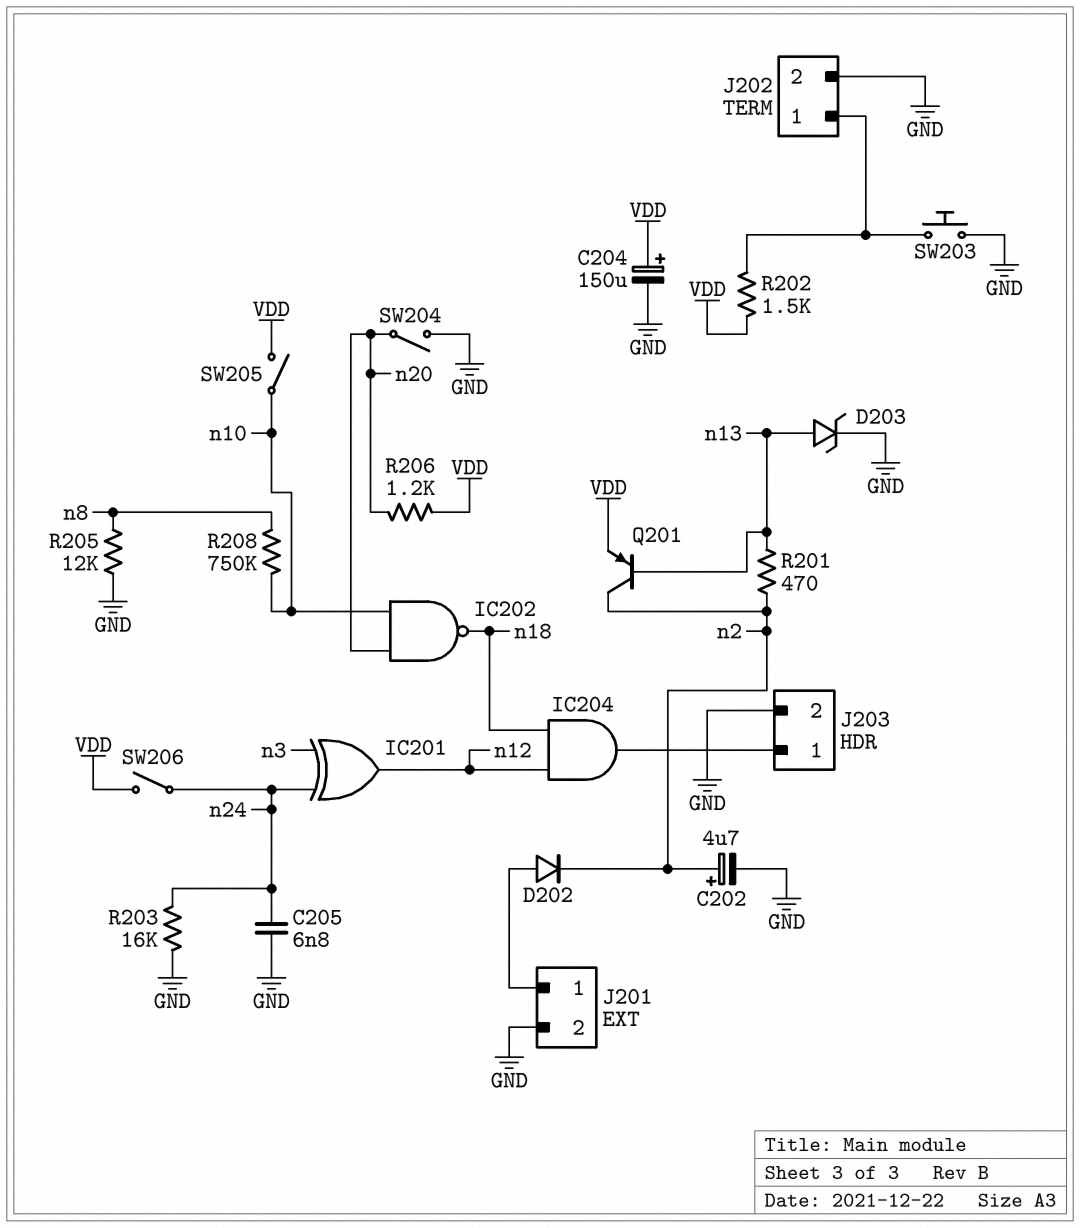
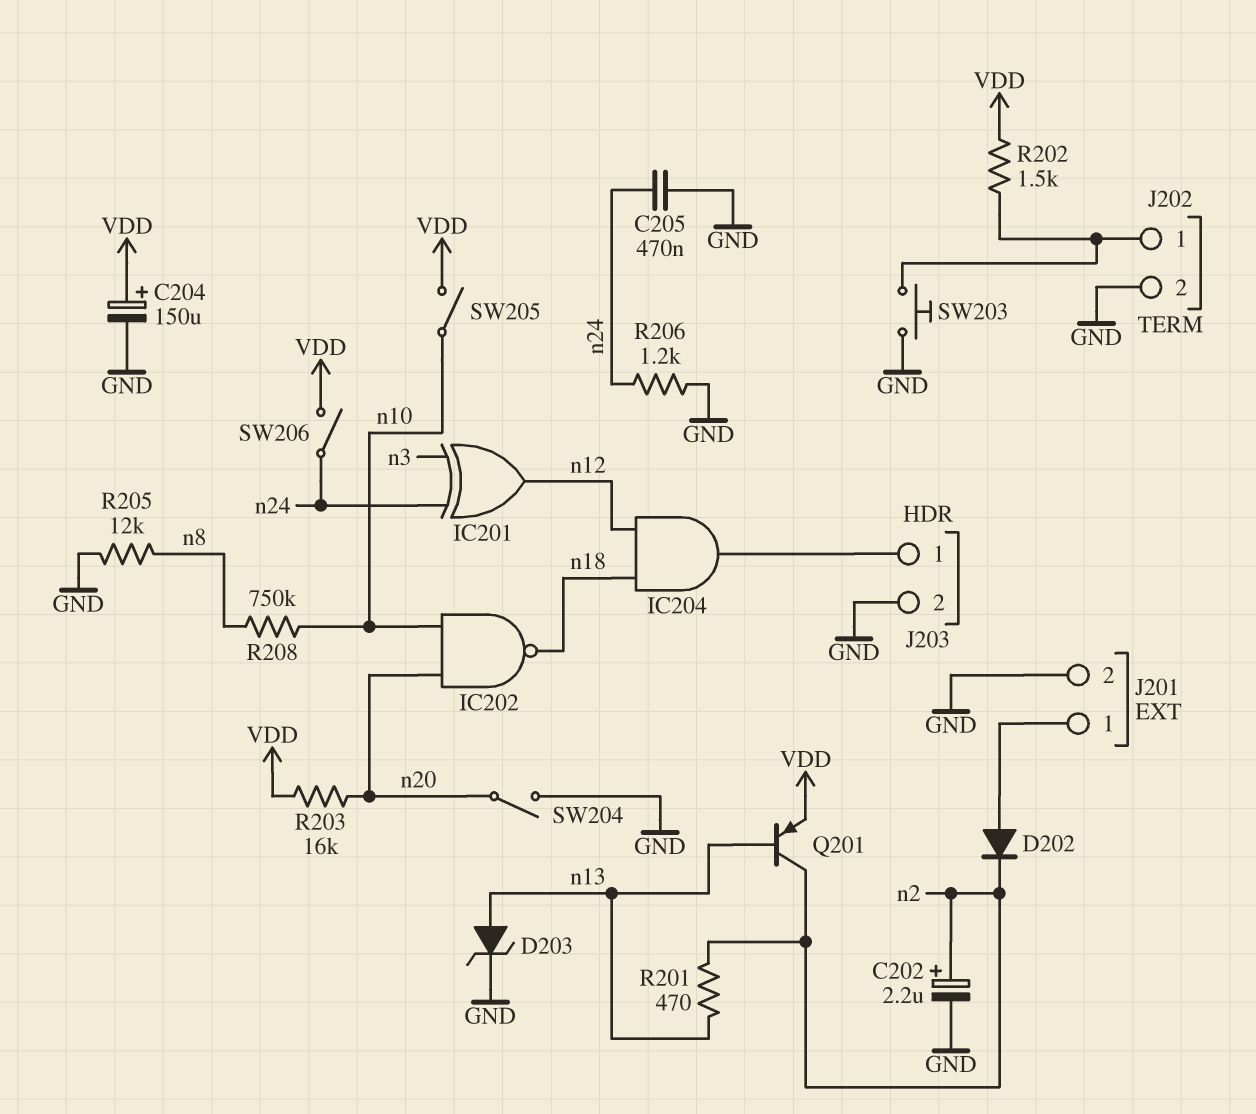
C202: 4.7uF (plus n2, minus GND) -> 2.2uF (plus n2, minus GND)
C205: 6.8nF (GND, n24) -> 470nF (GND, n24)
R203: 16k (GND, n24) -> 16k (VDD, n20)
R206: 1.2k (VDD, n20) -> 1.2k (GND, n24)

